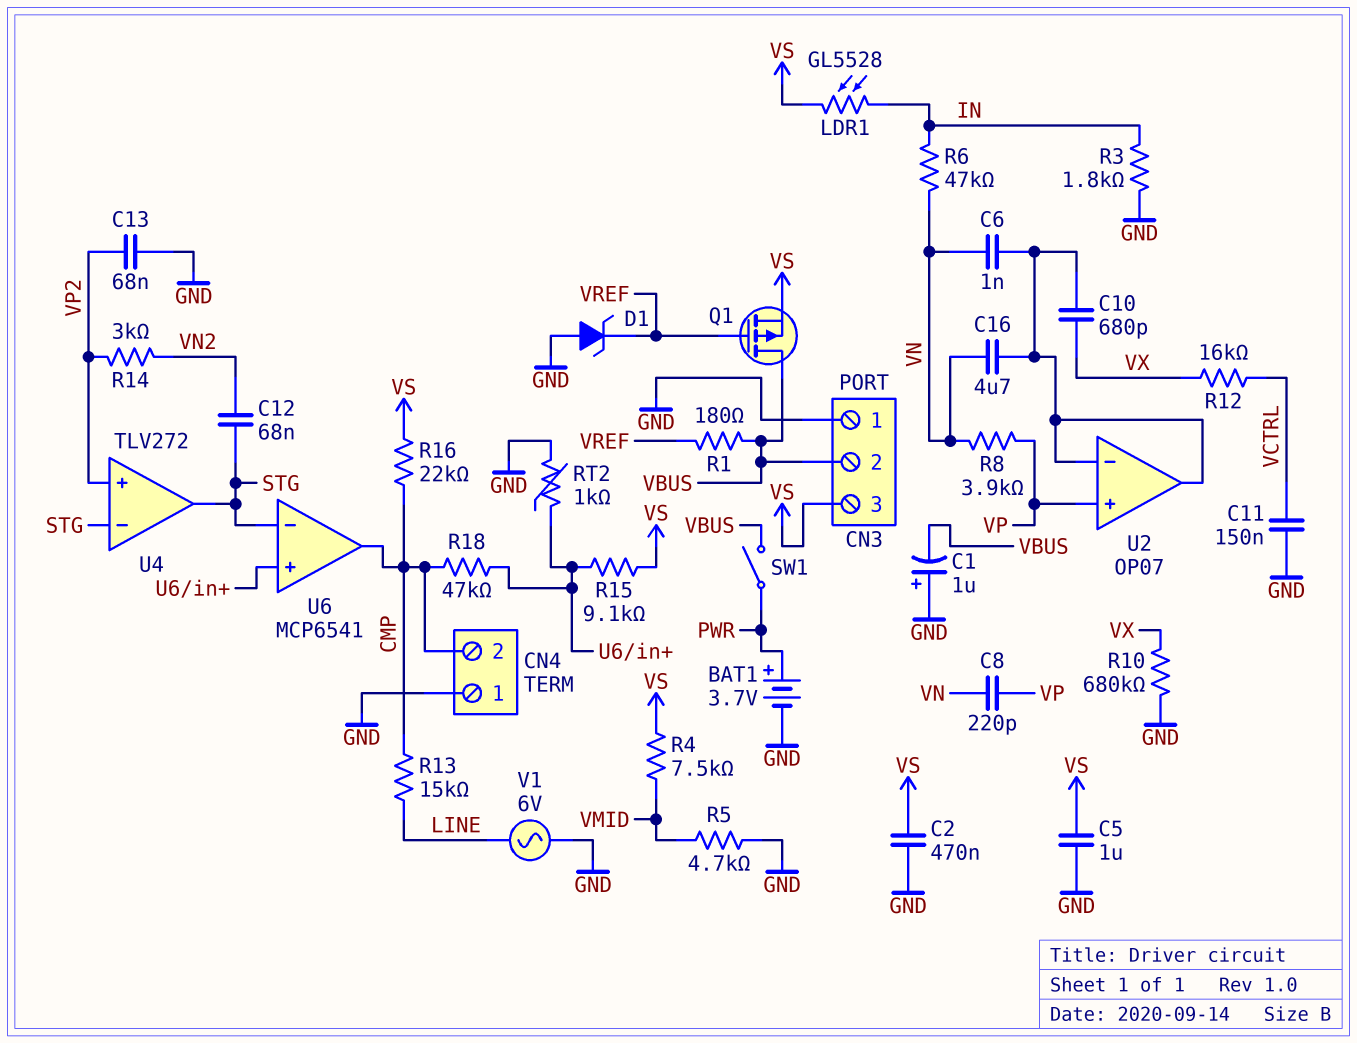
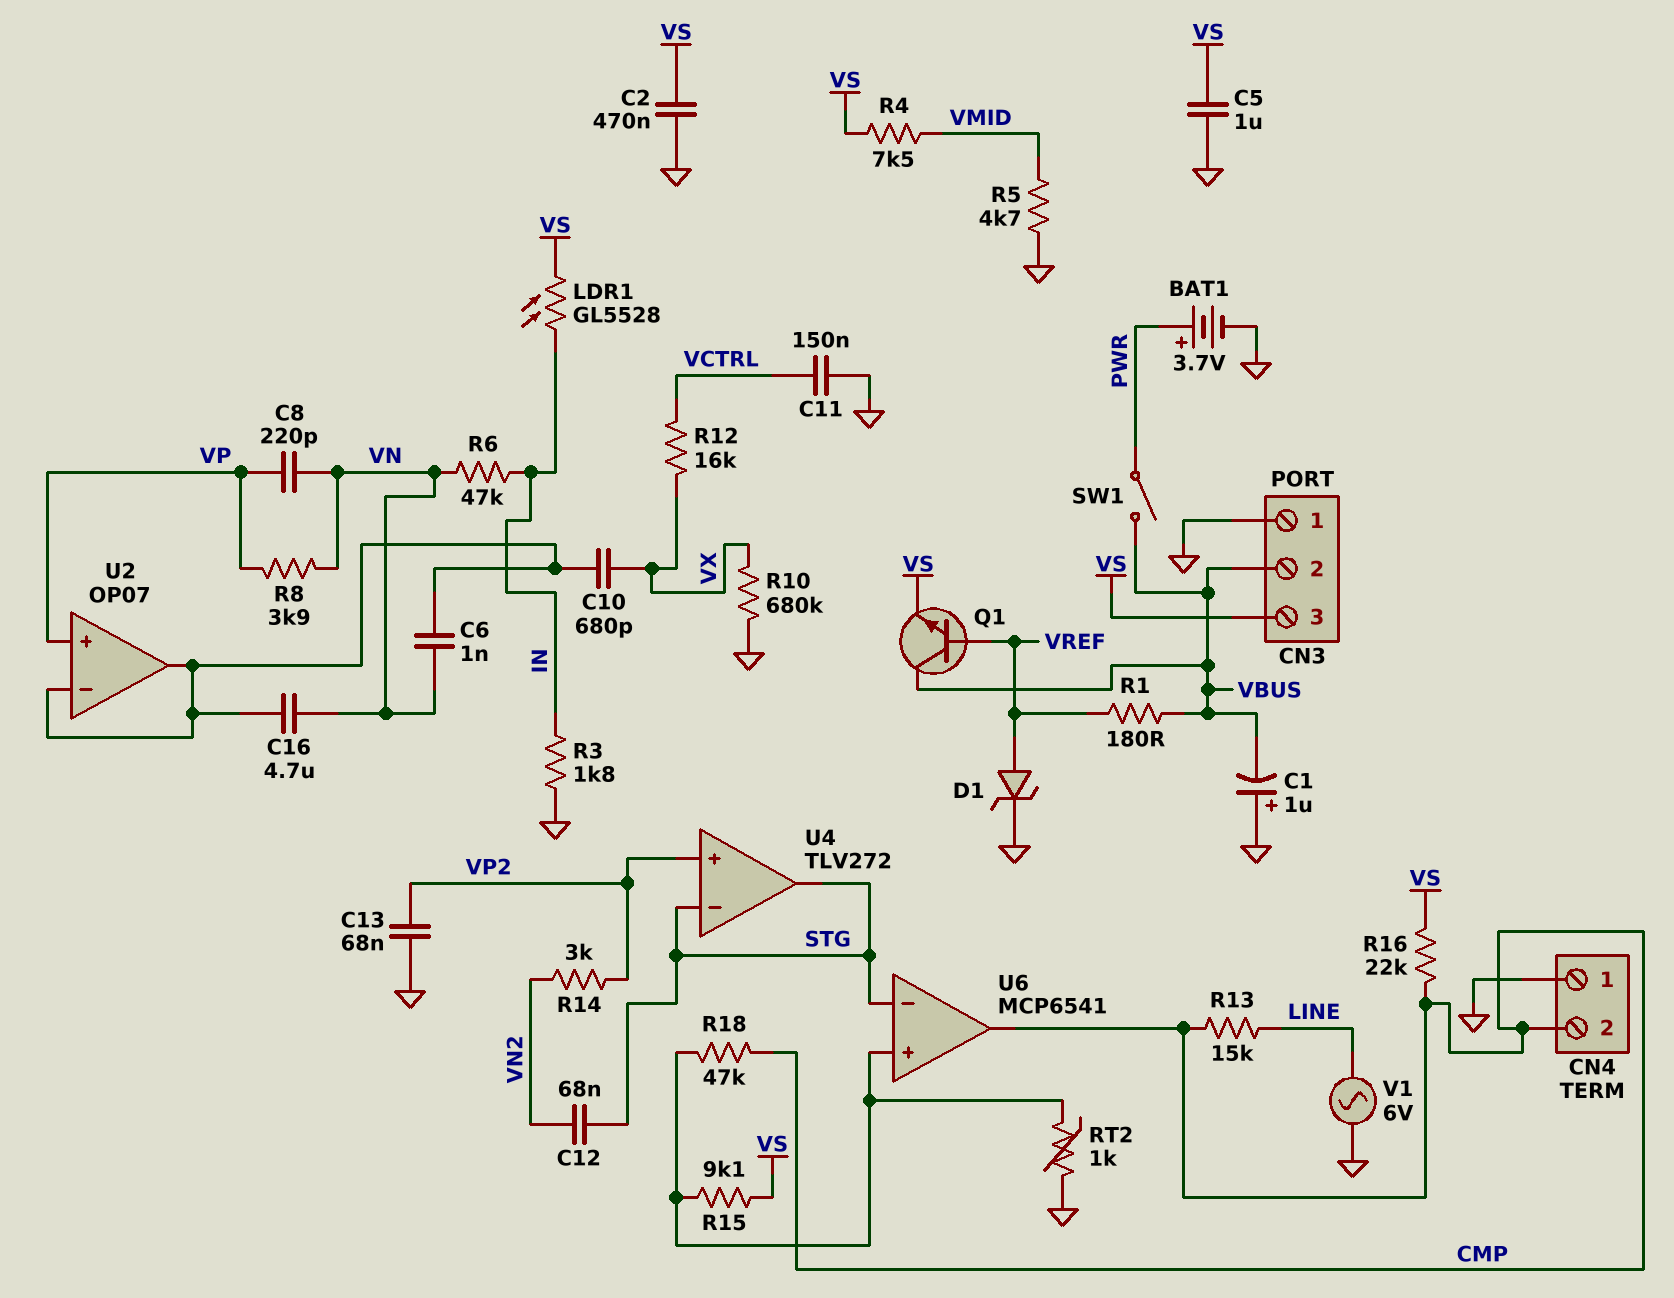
D1: zener (A GND, K VREF) -> zener (A VREF, K GND)
Q1: PMOS (G VREF, D VBUS, S VS) -> NPN (B VREF, C VBUS, E VS)

